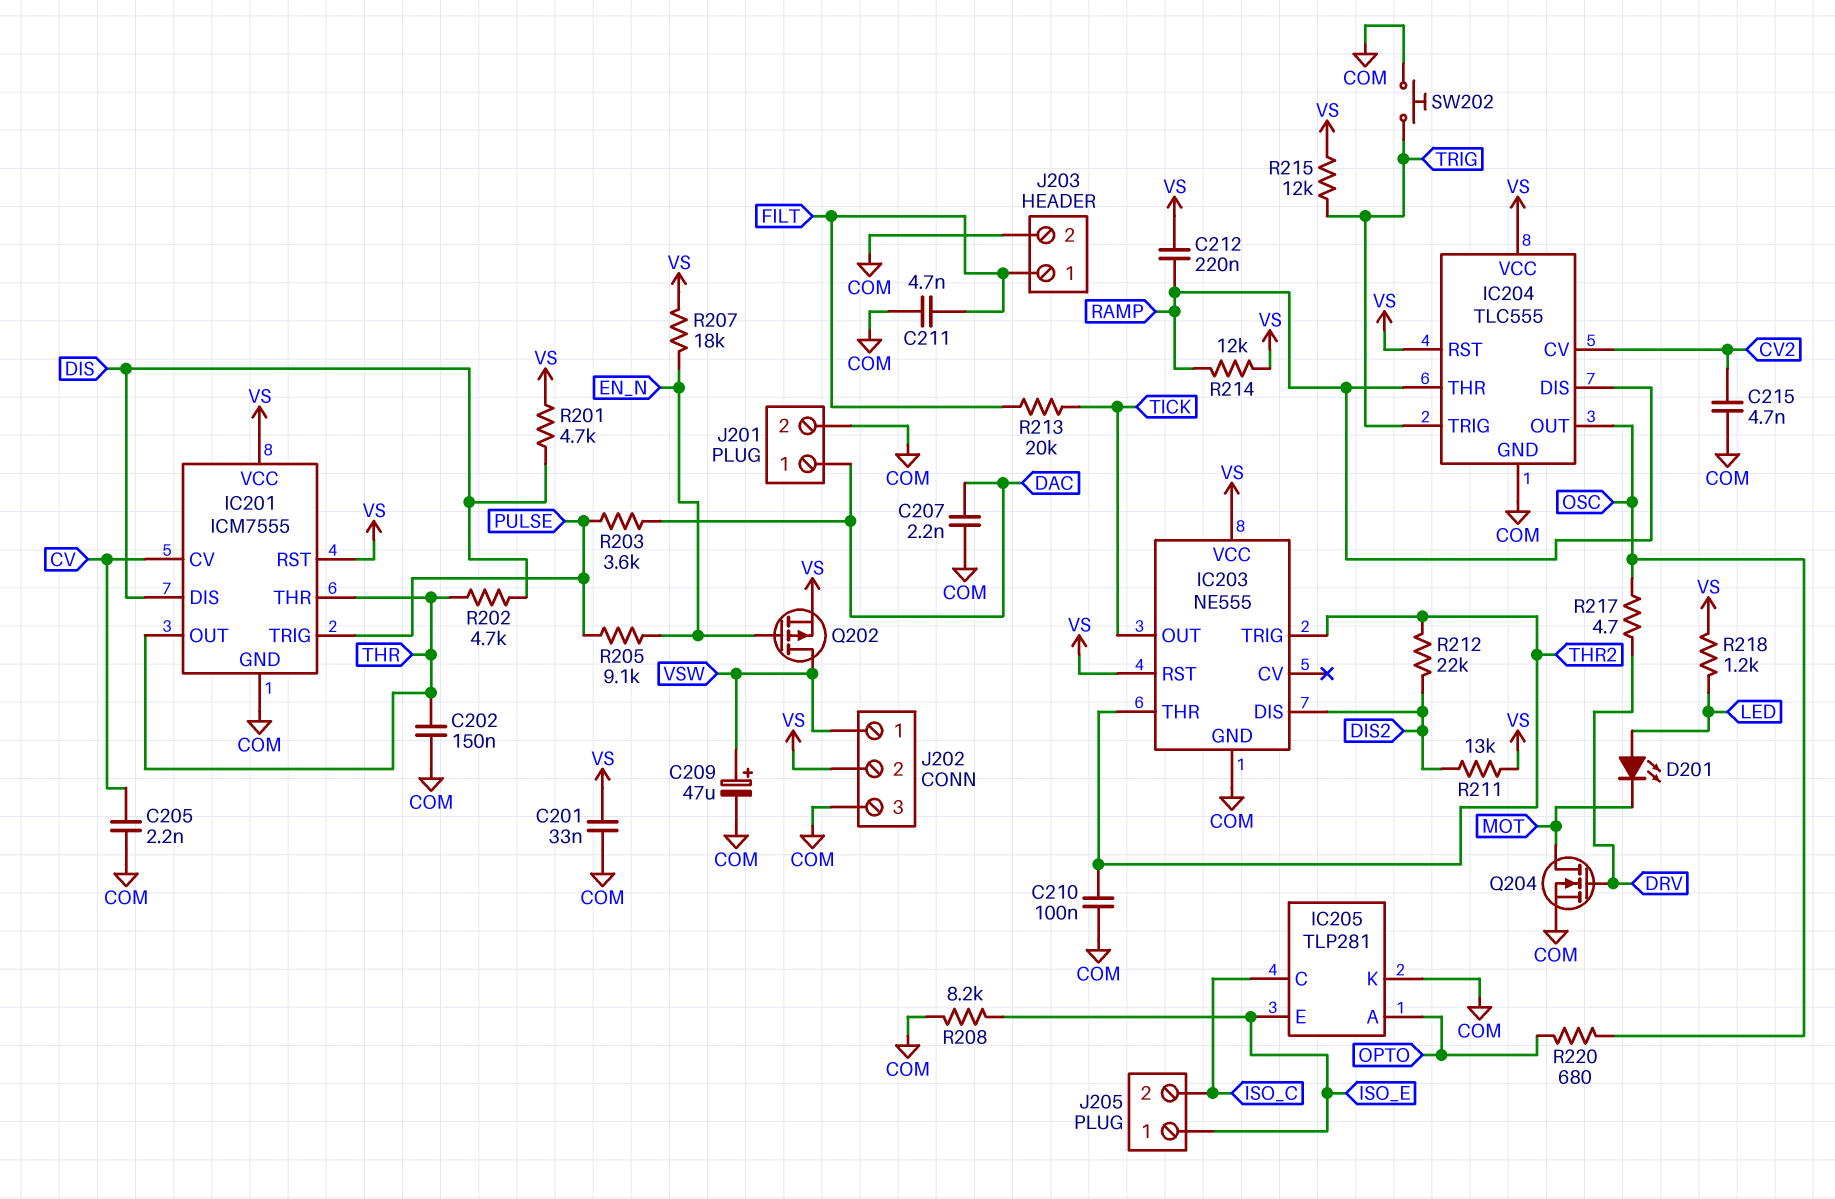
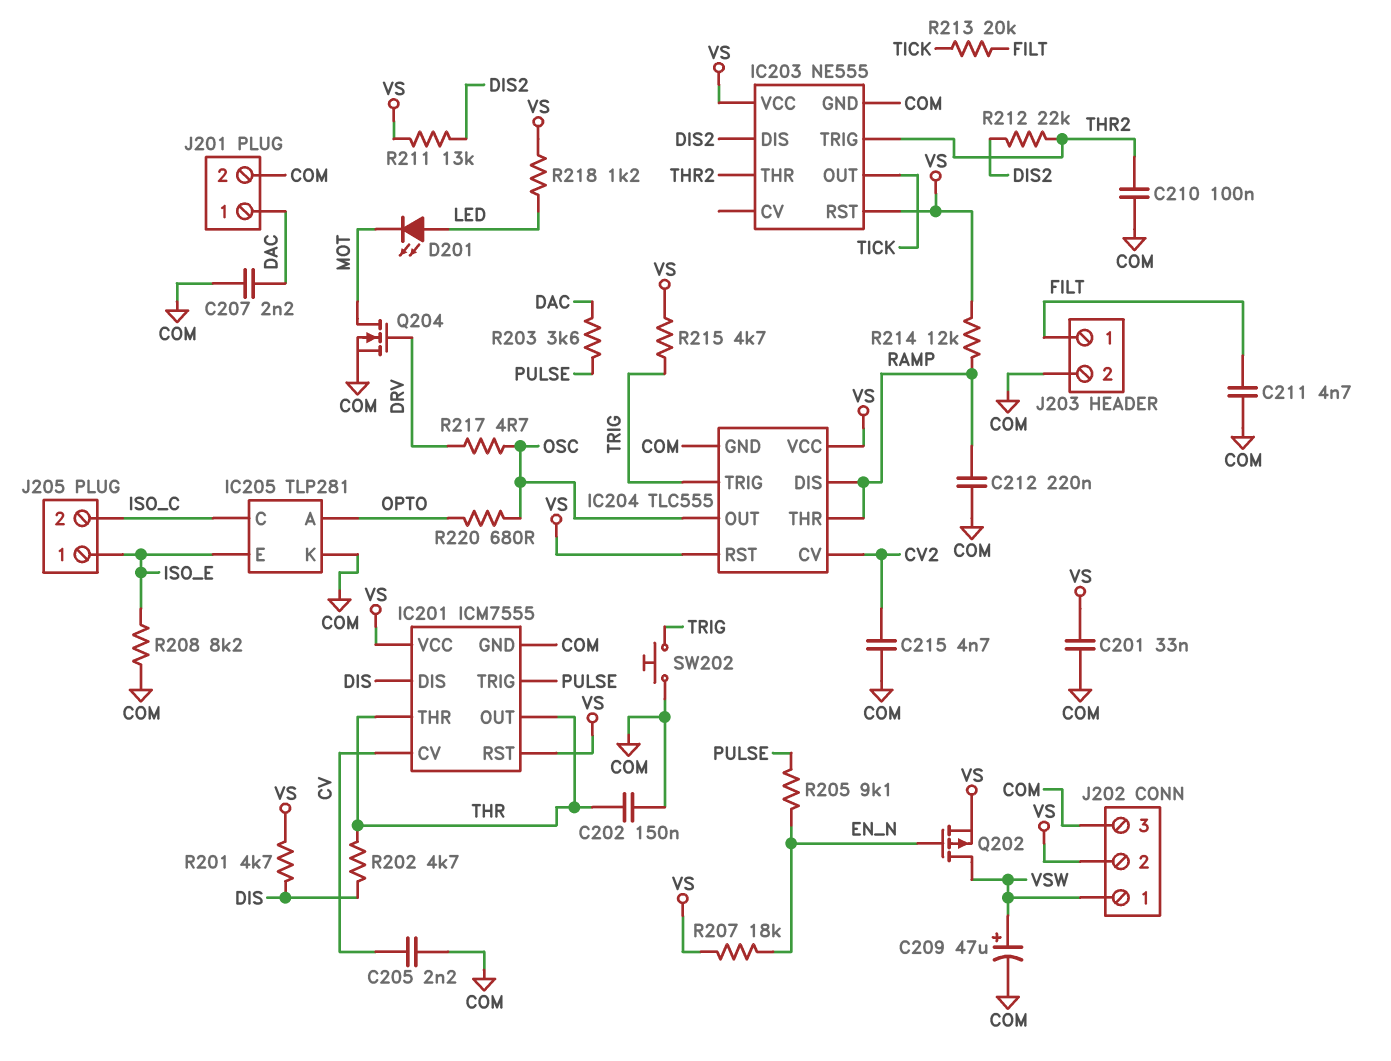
C212: 220nF (RAMP, VS) -> 220nF (COM, RAMP)
R215: 12k (TRIG, VS) -> 4.7k (TRIG, VS)

